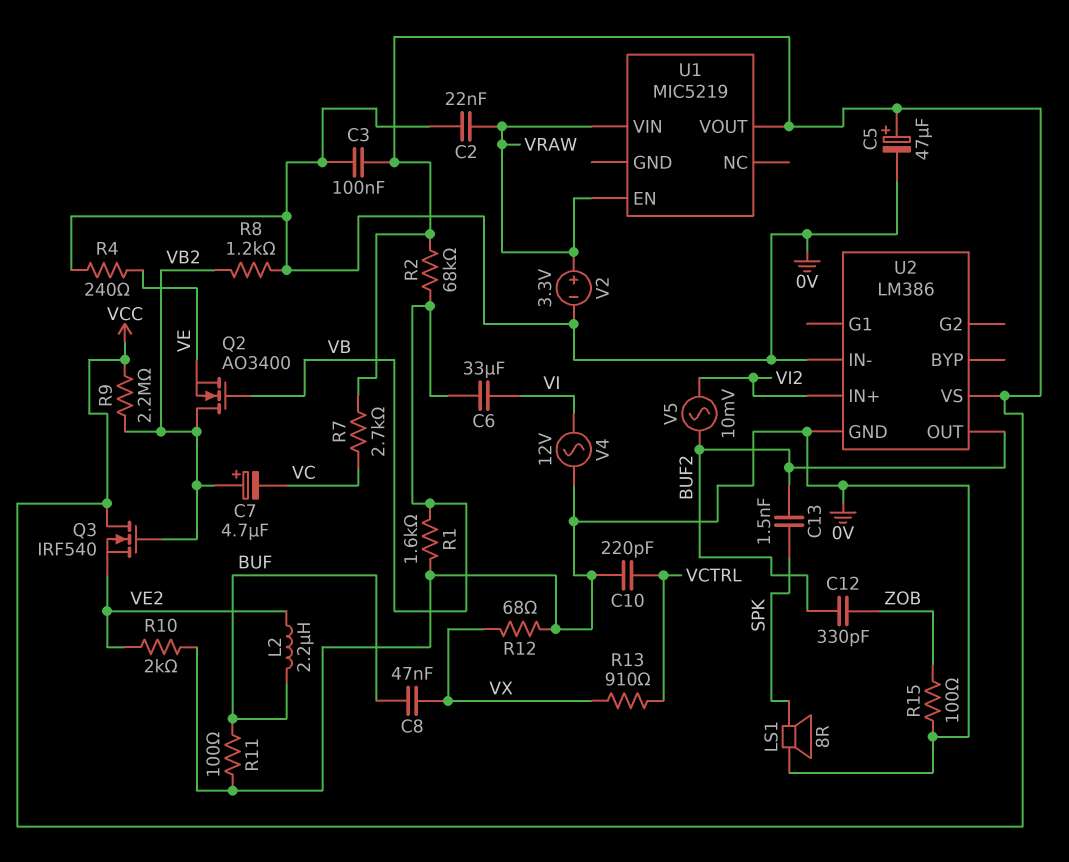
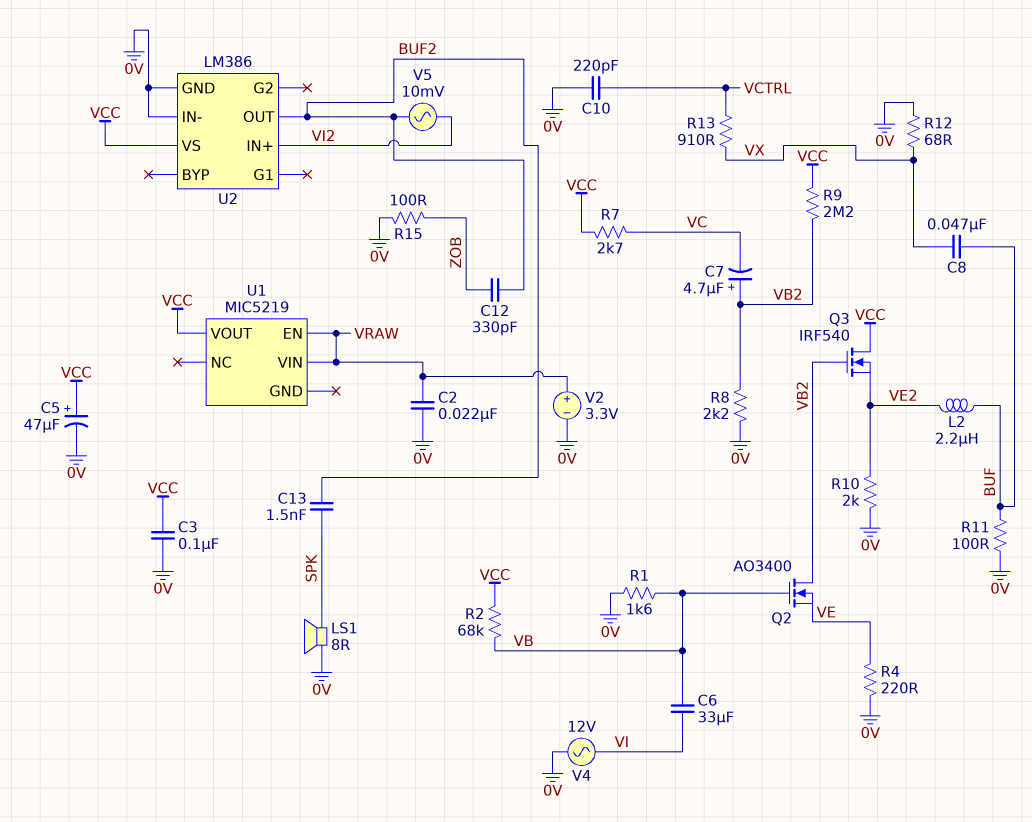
R4: 240 (0V, VE) -> 220 (0V, VE)
R8: 1.2k (0V, VB2) -> 2.2k (0V, VB2)

